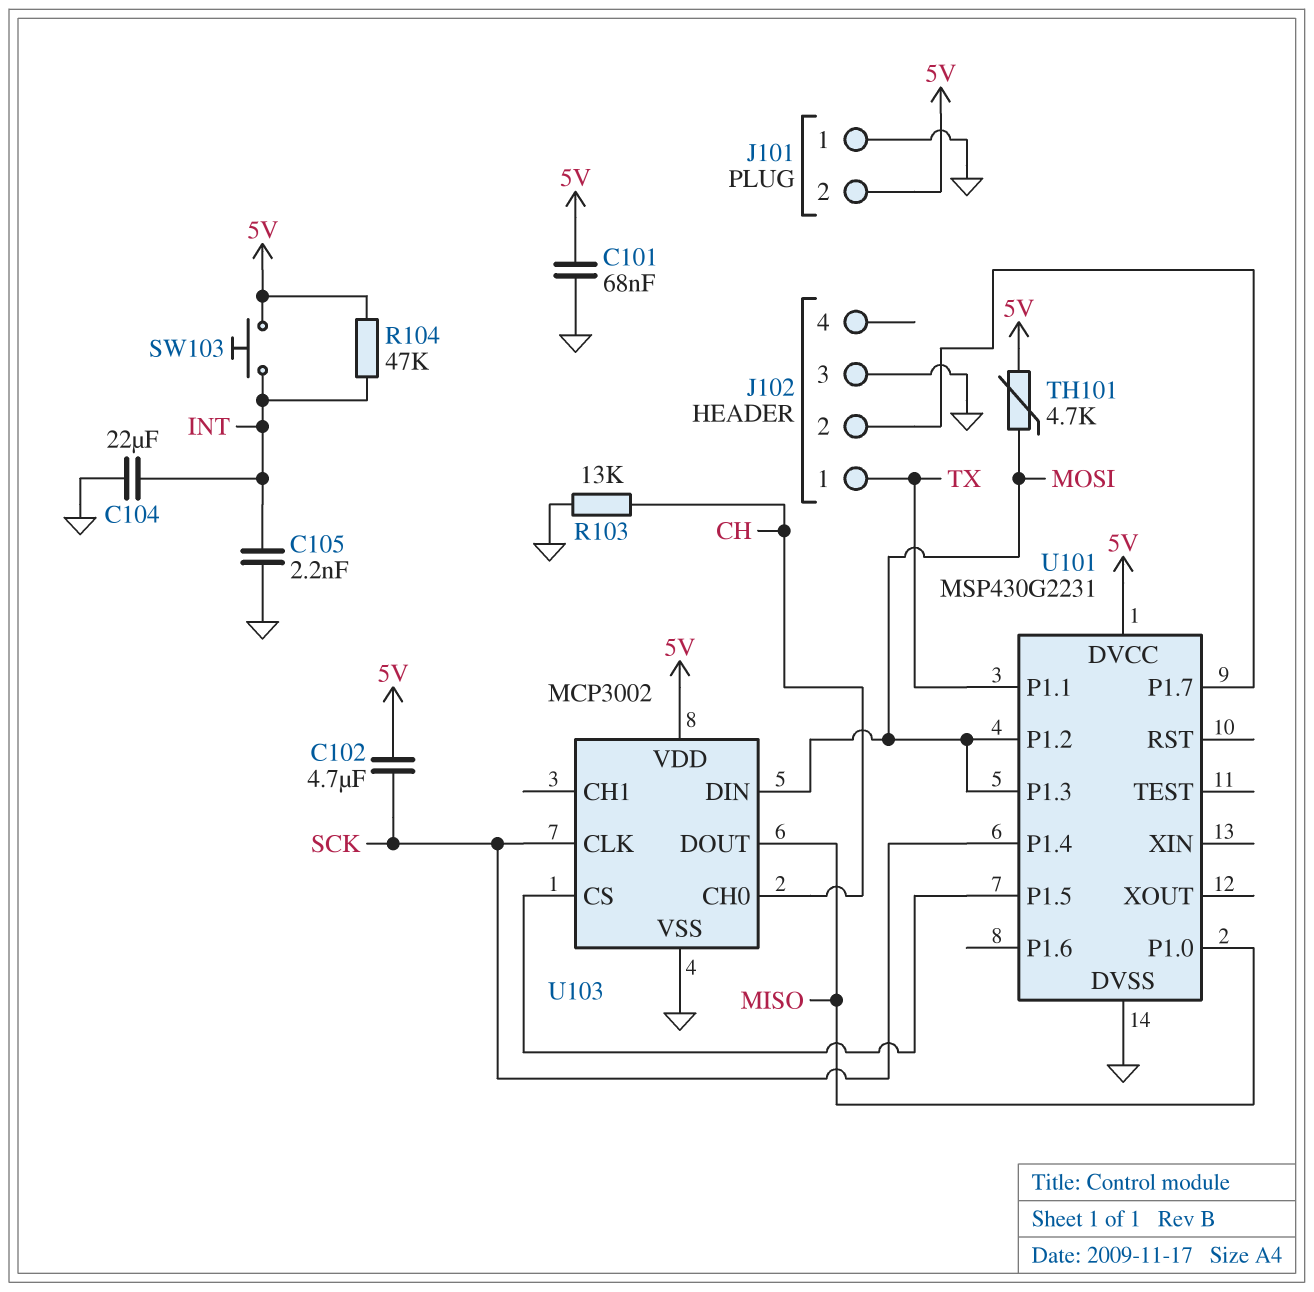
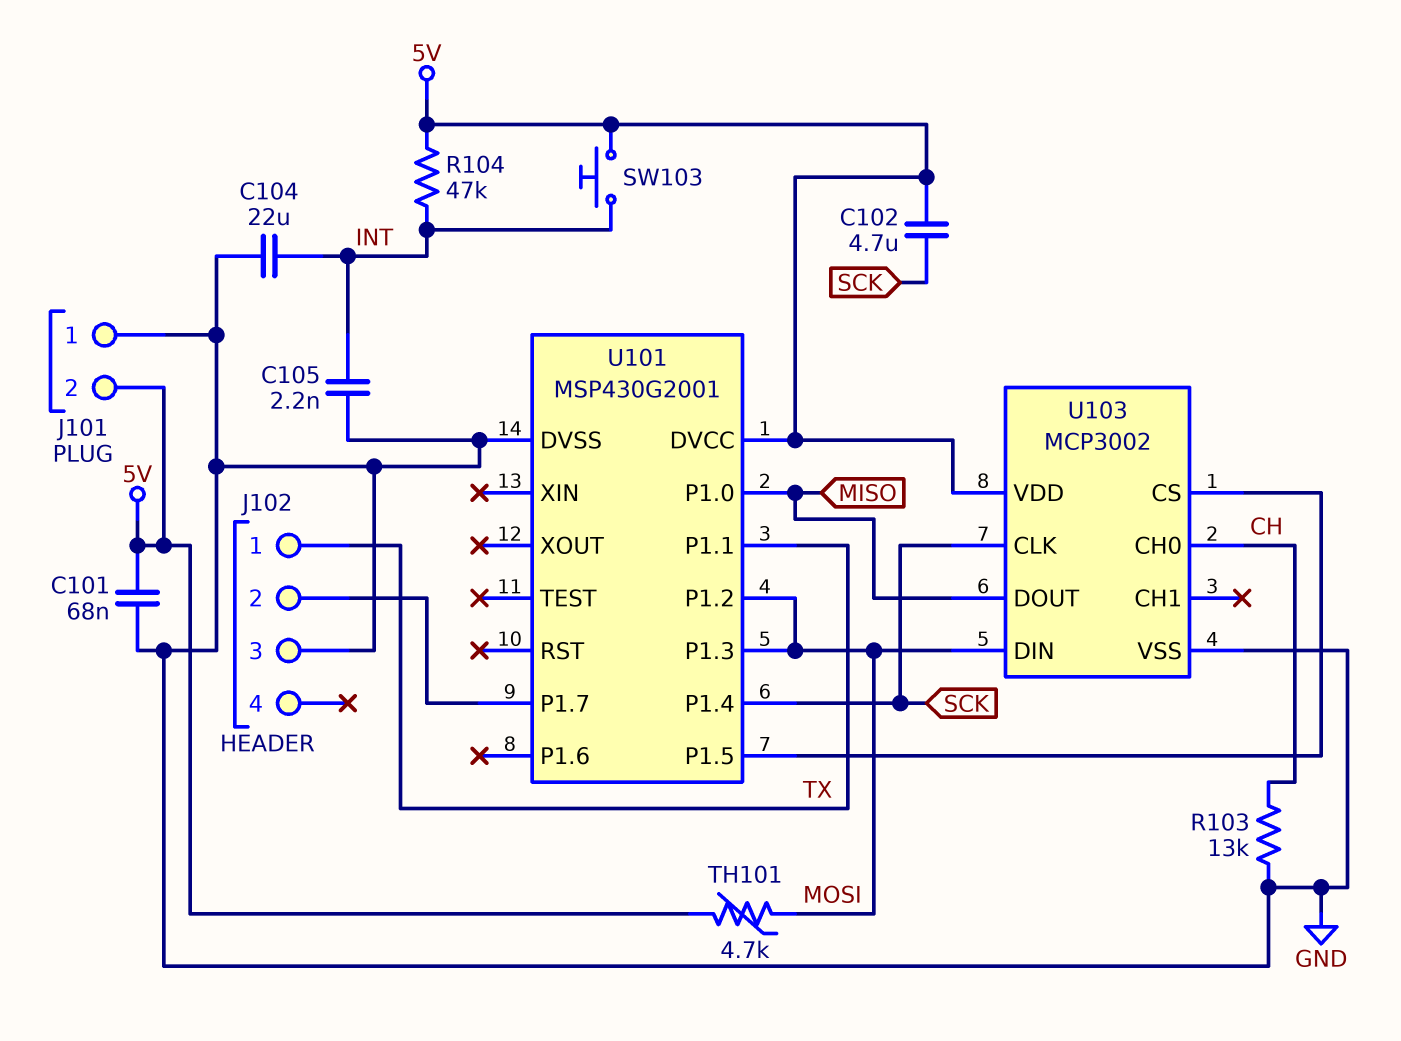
U101: MSP430G2231 -> MSP430G2001

